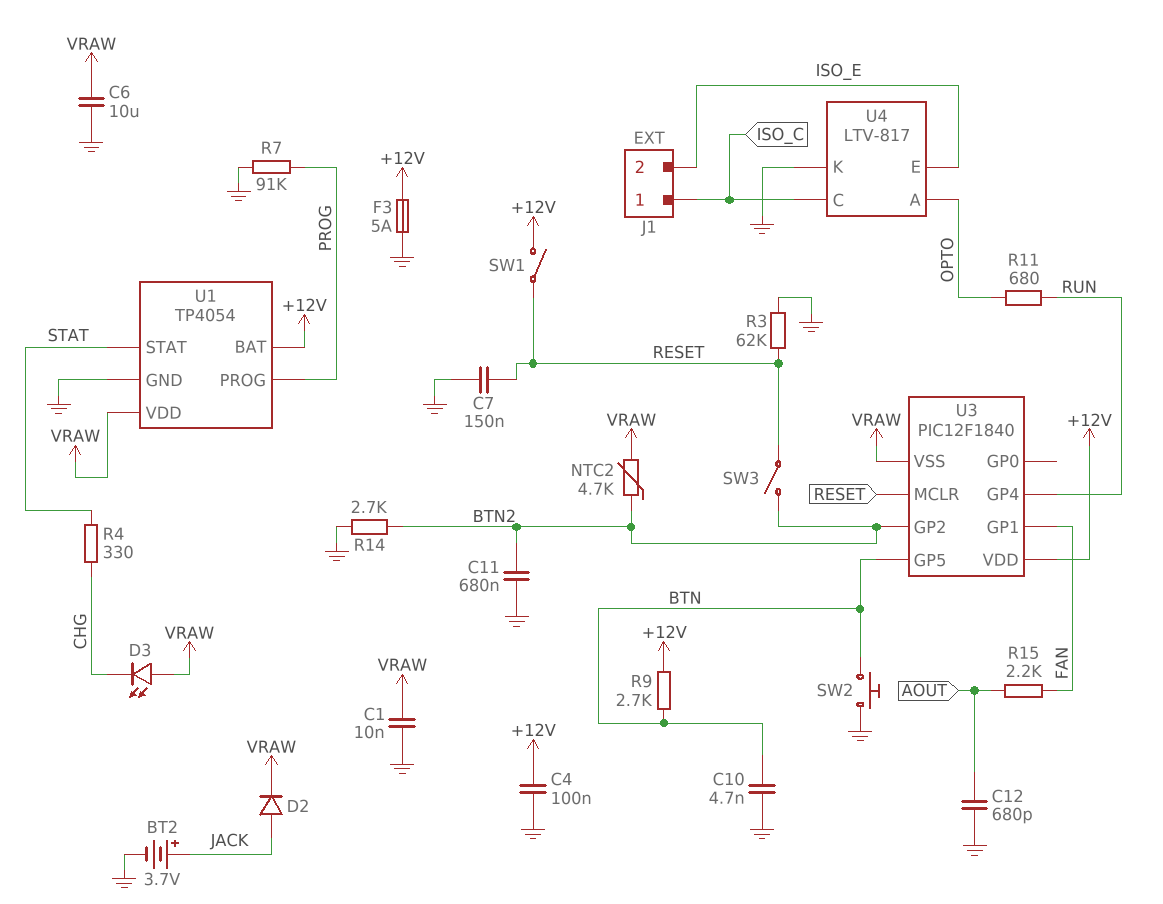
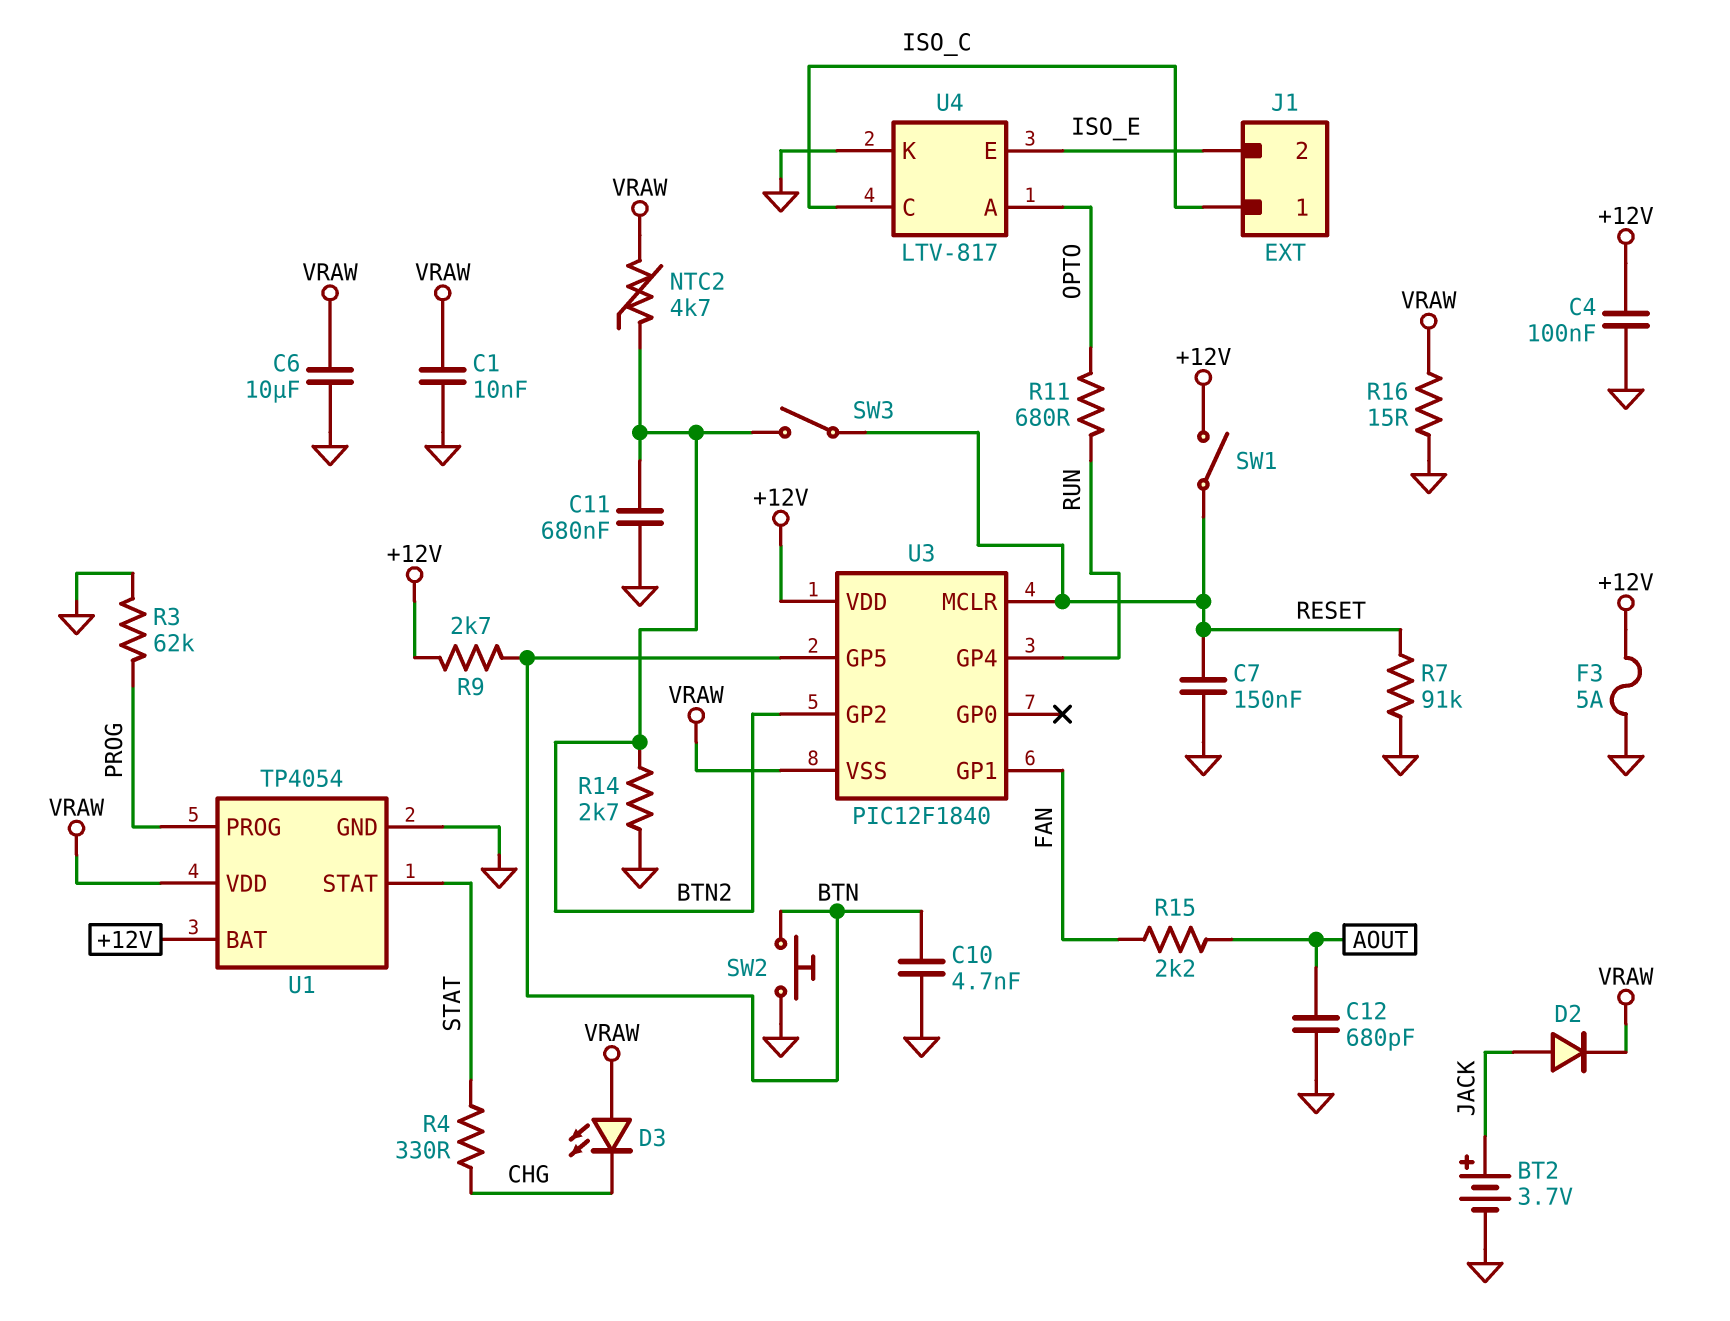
R3: 62k (GND, RESET) -> 62k (GND, PROG)
R7: 91k (GND, PROG) -> 91k (GND, RESET)
R16: none -> 15 (GND, VRAW)

